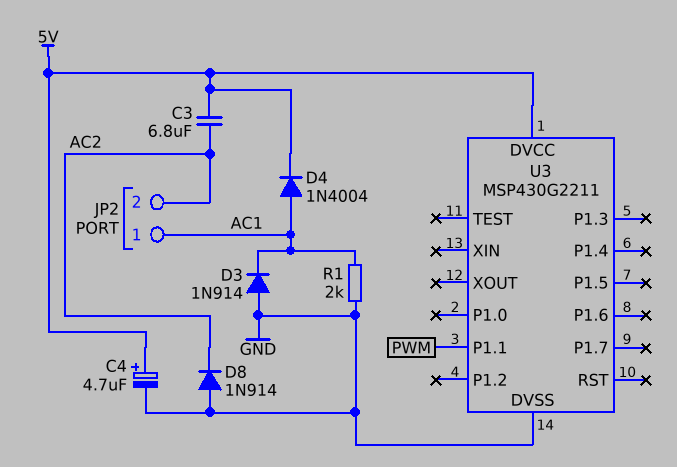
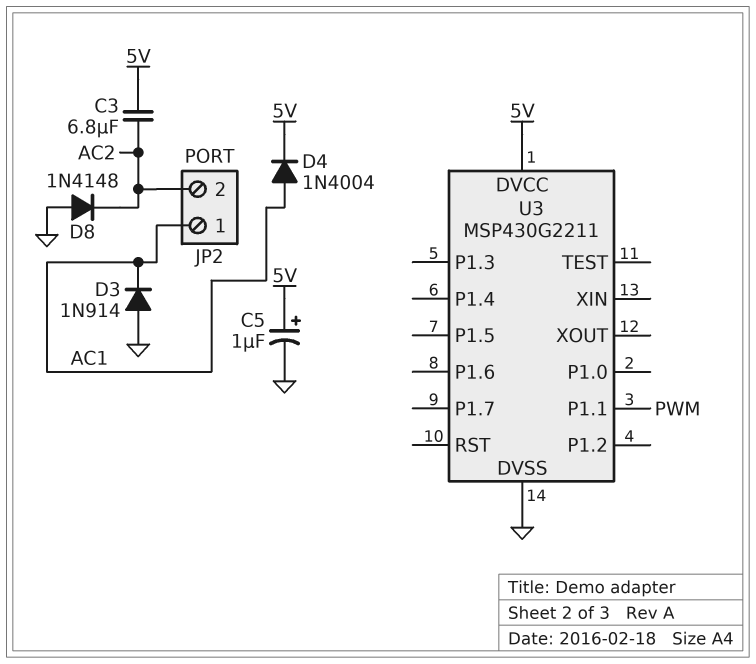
C4: 4.7uF (plus 5V, minus GND) -> none
C5: none -> 1uF (plus 5V, minus GND)
D8: diode 1N914 (A GND, K AC2) -> diode 1N4148 (A GND, K AC2)
R1: 2k (AC1, GND) -> none

